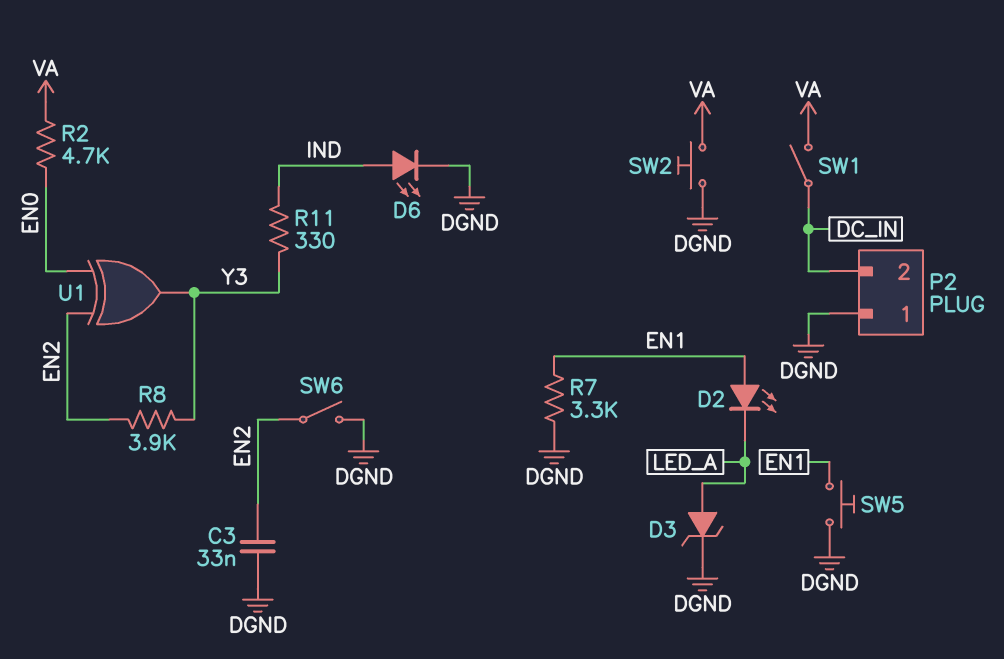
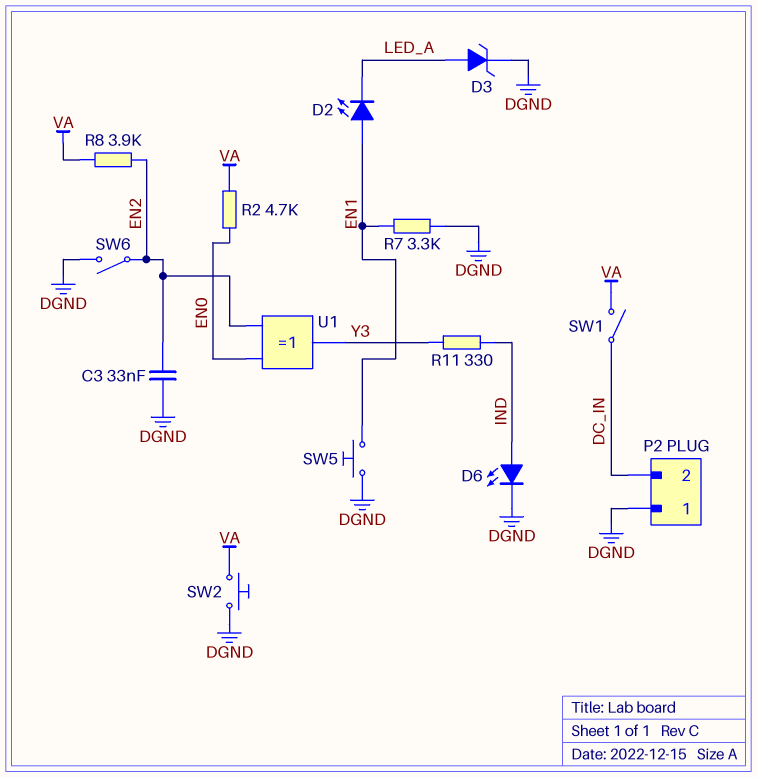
R8: 3.9k (EN2, Y3) -> 3.9k (EN2, VA)

